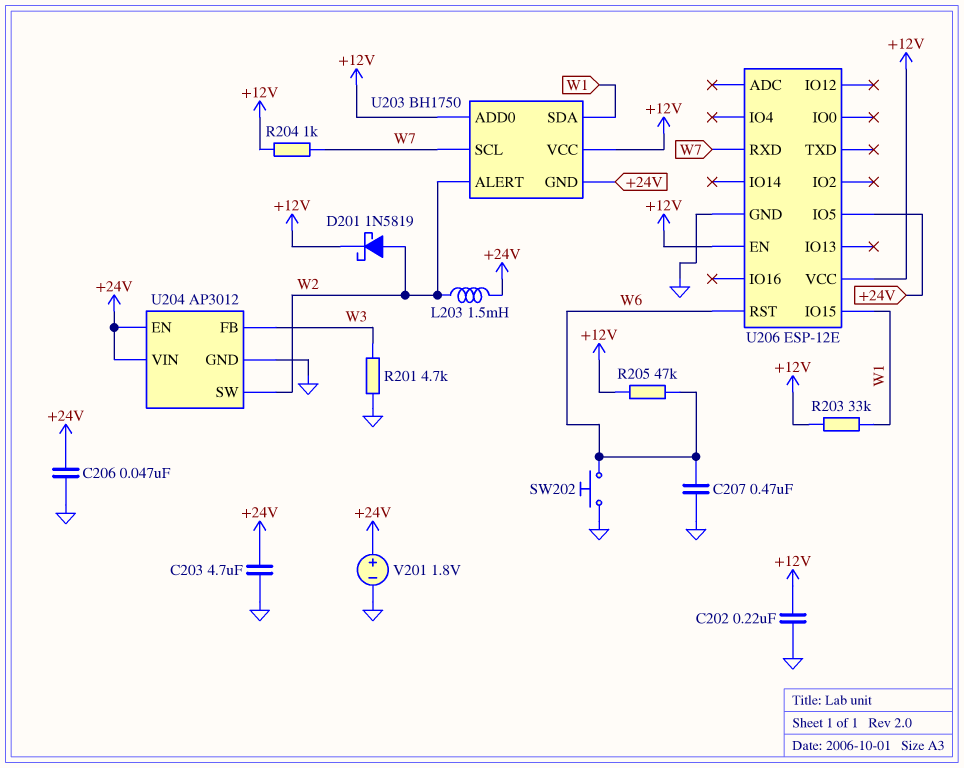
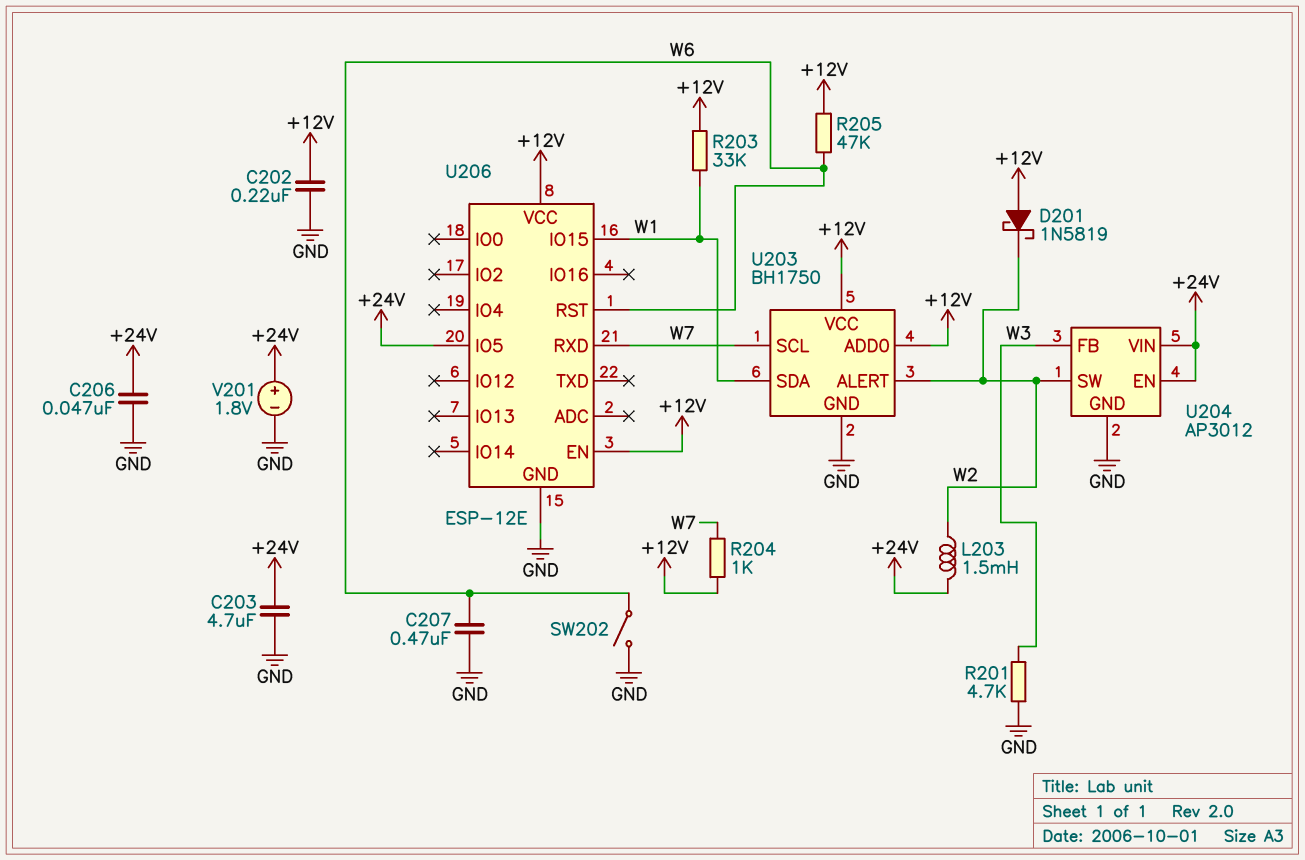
D201: schottky 1N5819 (A W2, K +12V) -> schottky 1N5819 (A +12V, K W2)
SW202: button (GND, W6) -> switch (GND, W6)
U203 pin GND: +24V -> GND

